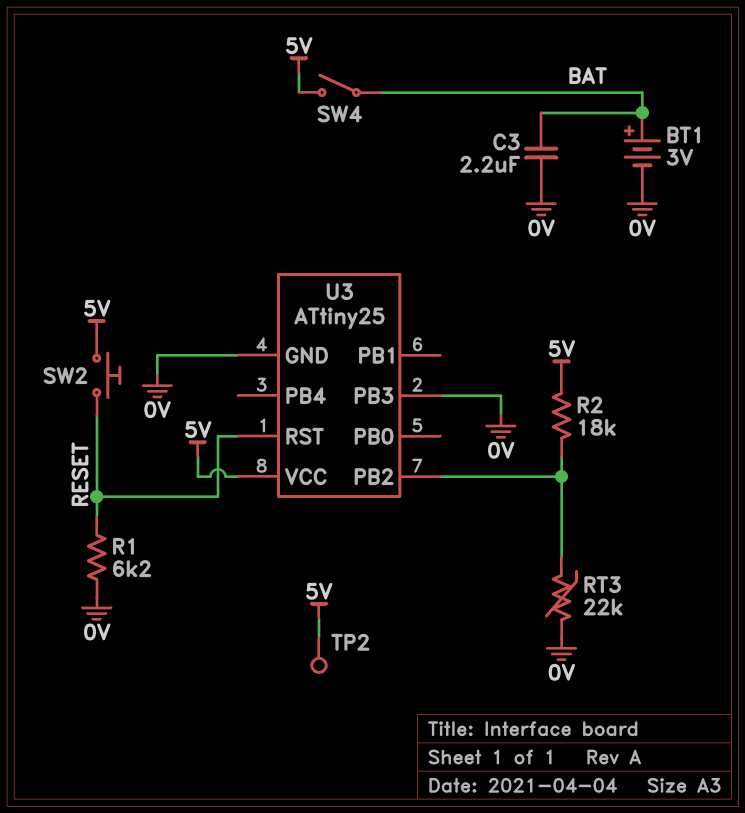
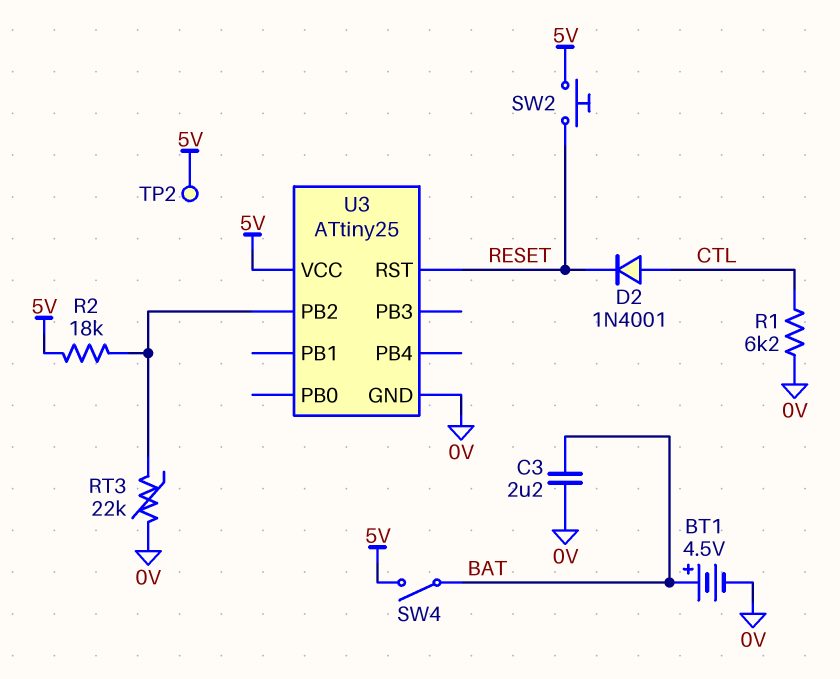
BT1: 3V (plus BAT, minus 0V) -> 4.5V (plus BAT, minus 0V)
D2: none -> diode 1N4001 (A CTL, K RESET)
R1: 6.2k (0V, RESET) -> 6.2k (0V, CTL)
U3 pin PB3: 0V -> none

